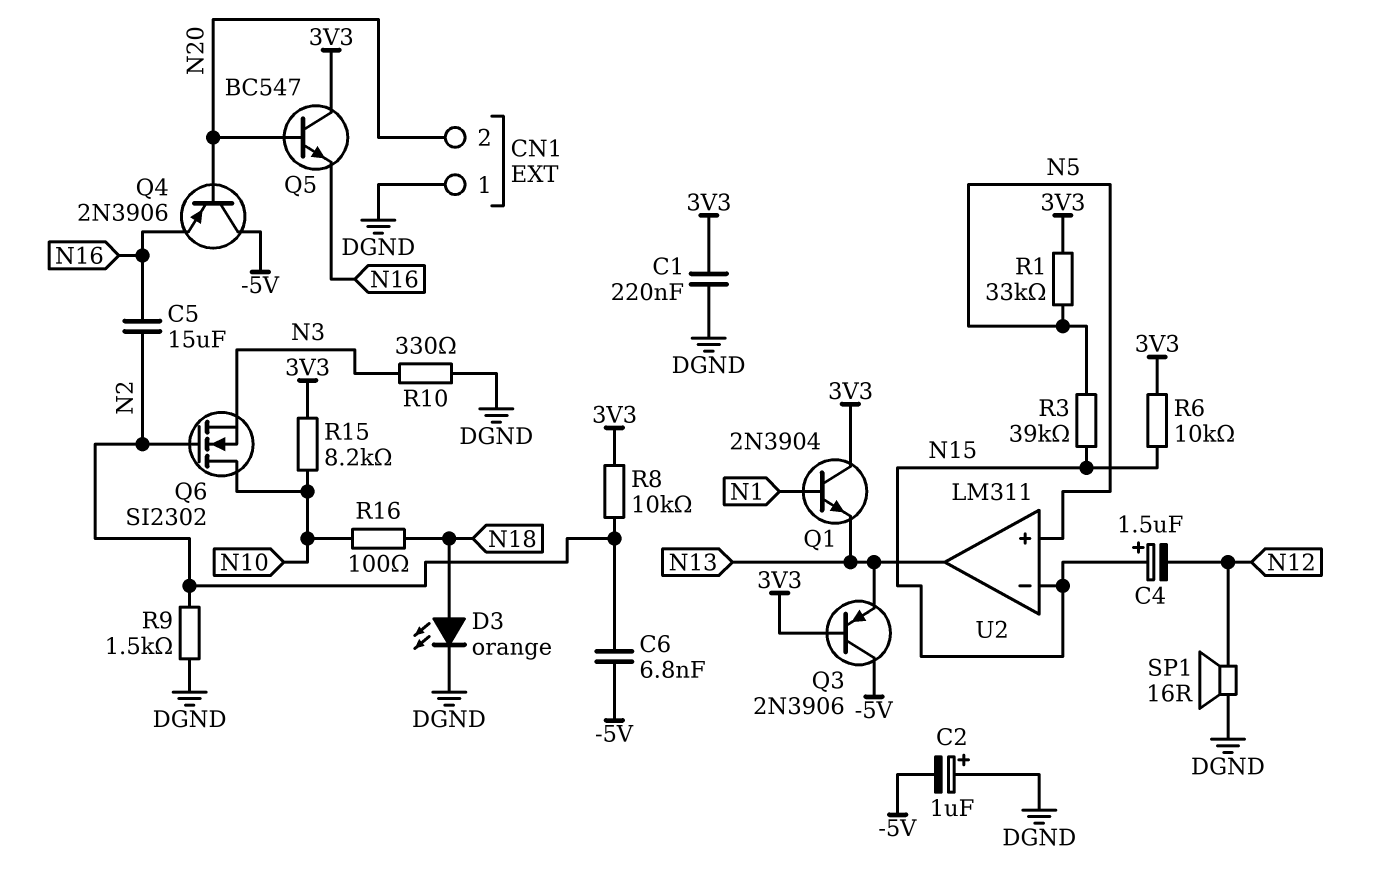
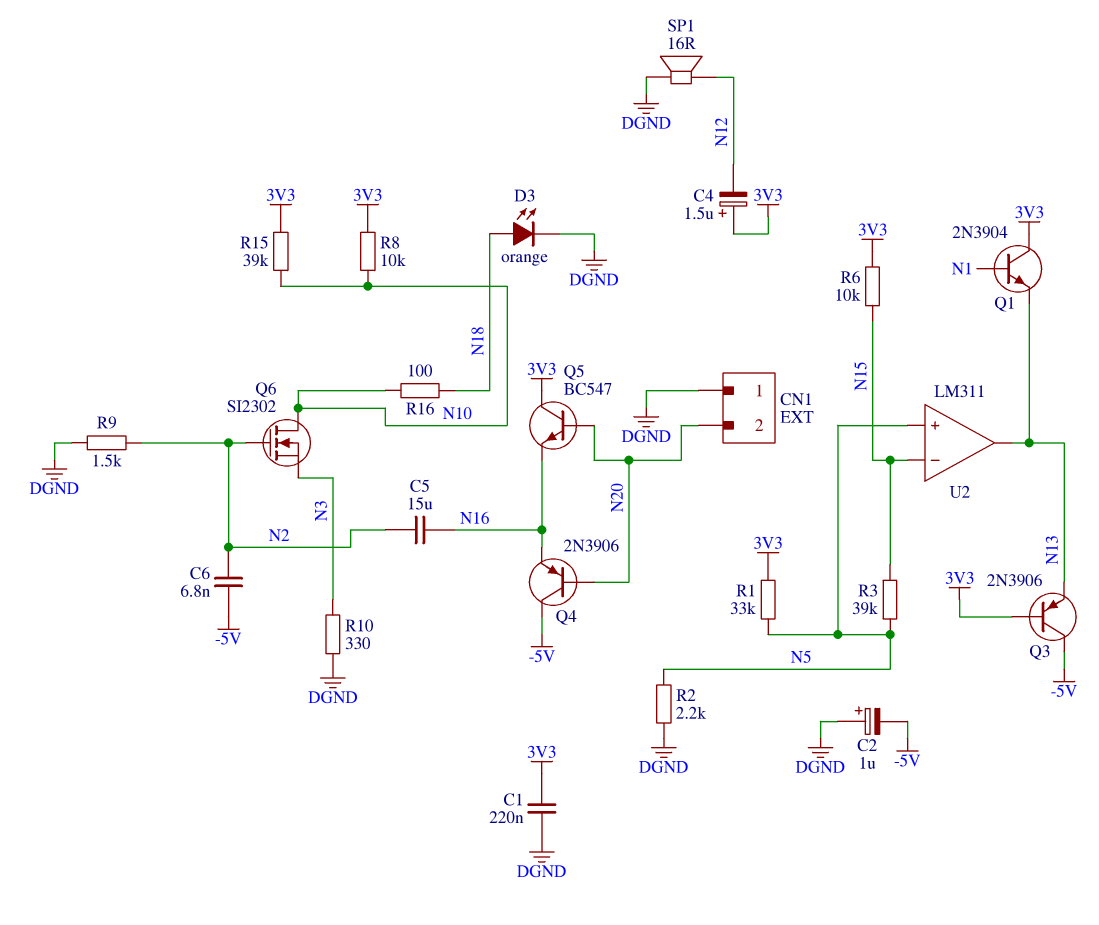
C4: 1.5uF (plus N15, minus N12) -> 1.5uF (plus 3V3, minus N12)
R2: none -> 2.2k (DGND, N5)
R8: 10k (3V3, N2) -> 10k (3V3, N10)
R15: 8.2k (3V3, N10) -> 39k (3V3, N10)

